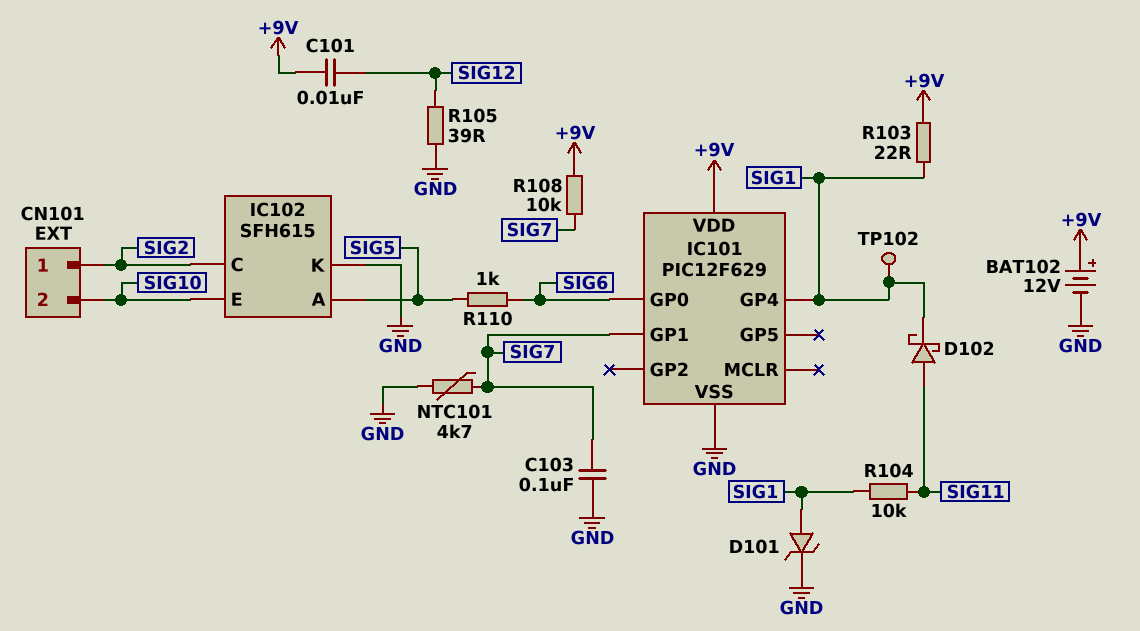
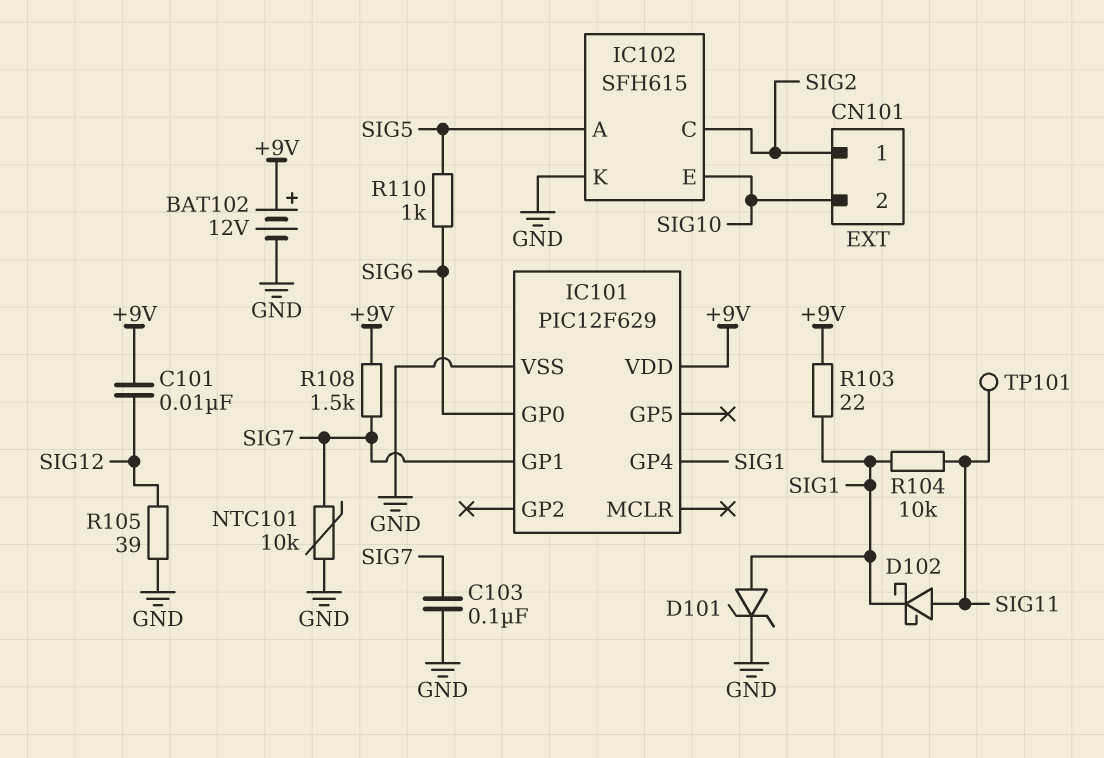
NTC101: 4.7k (GND, SIG7) -> 10k (GND, SIG7)
R108: 10k (+9V, SIG7) -> 1.5k (+9V, SIG7)
TP101: none -> test point (SIG11)
TP102: test point (SIG1) -> none

